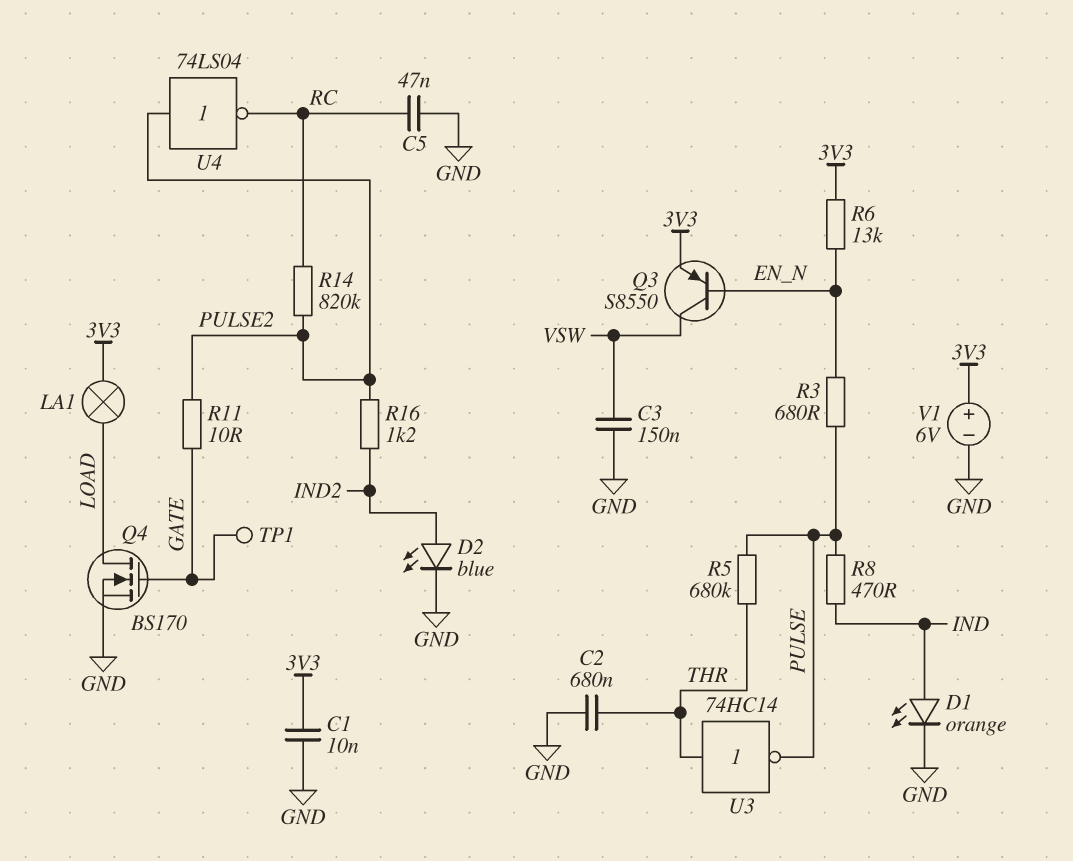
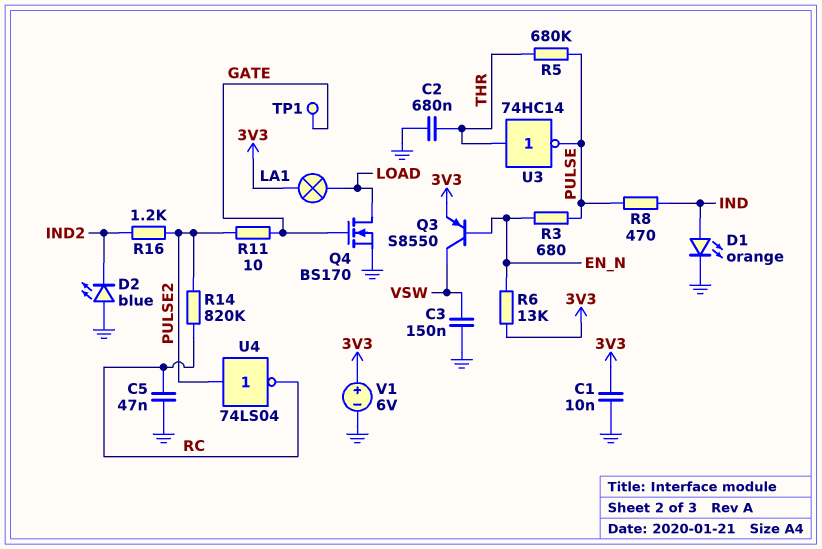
D2: LED blue (A IND2, K GND) -> LED blue (A GND, K IND2)

